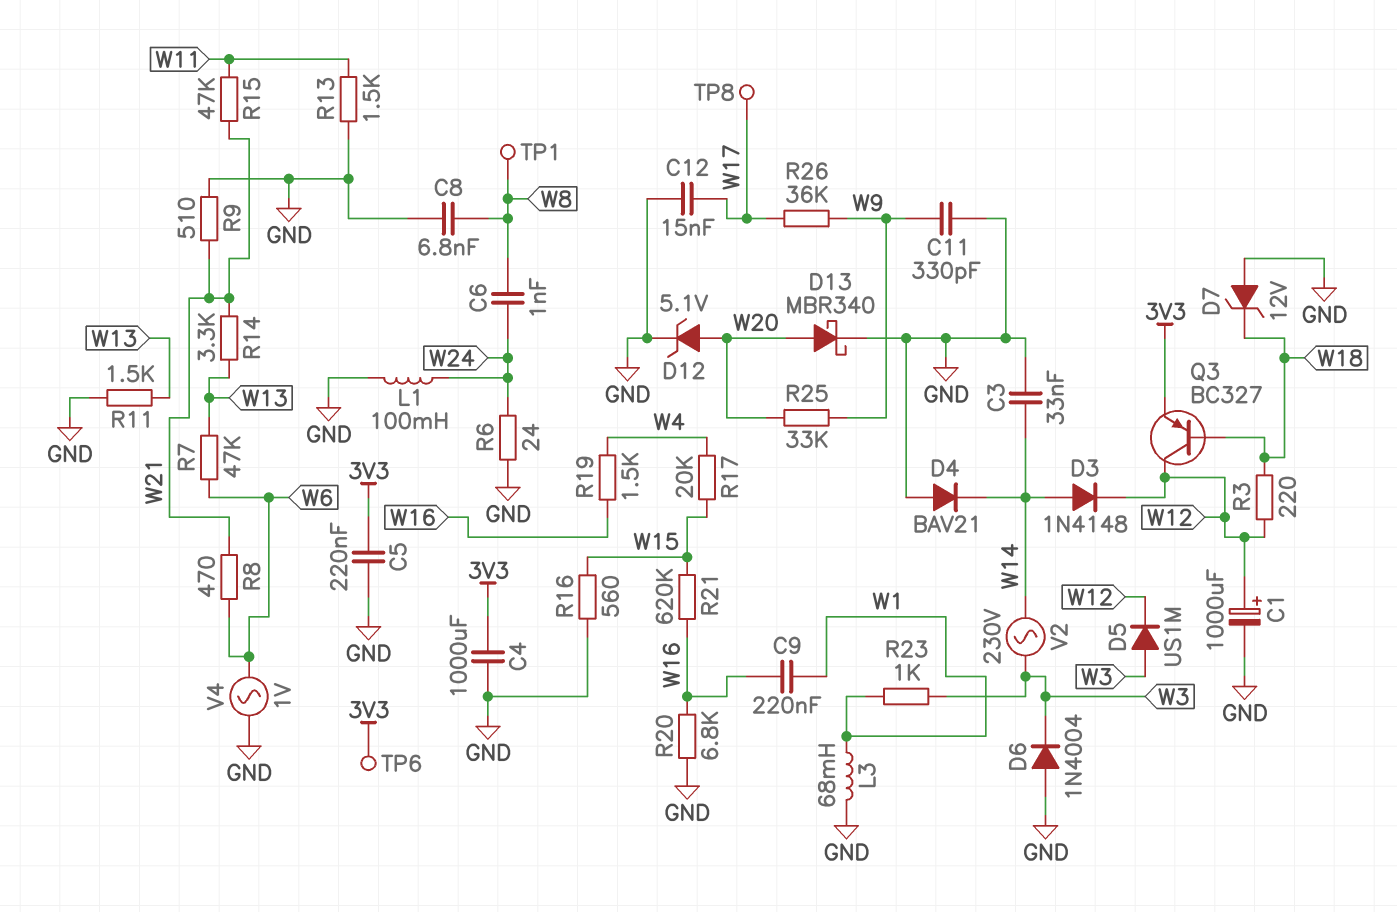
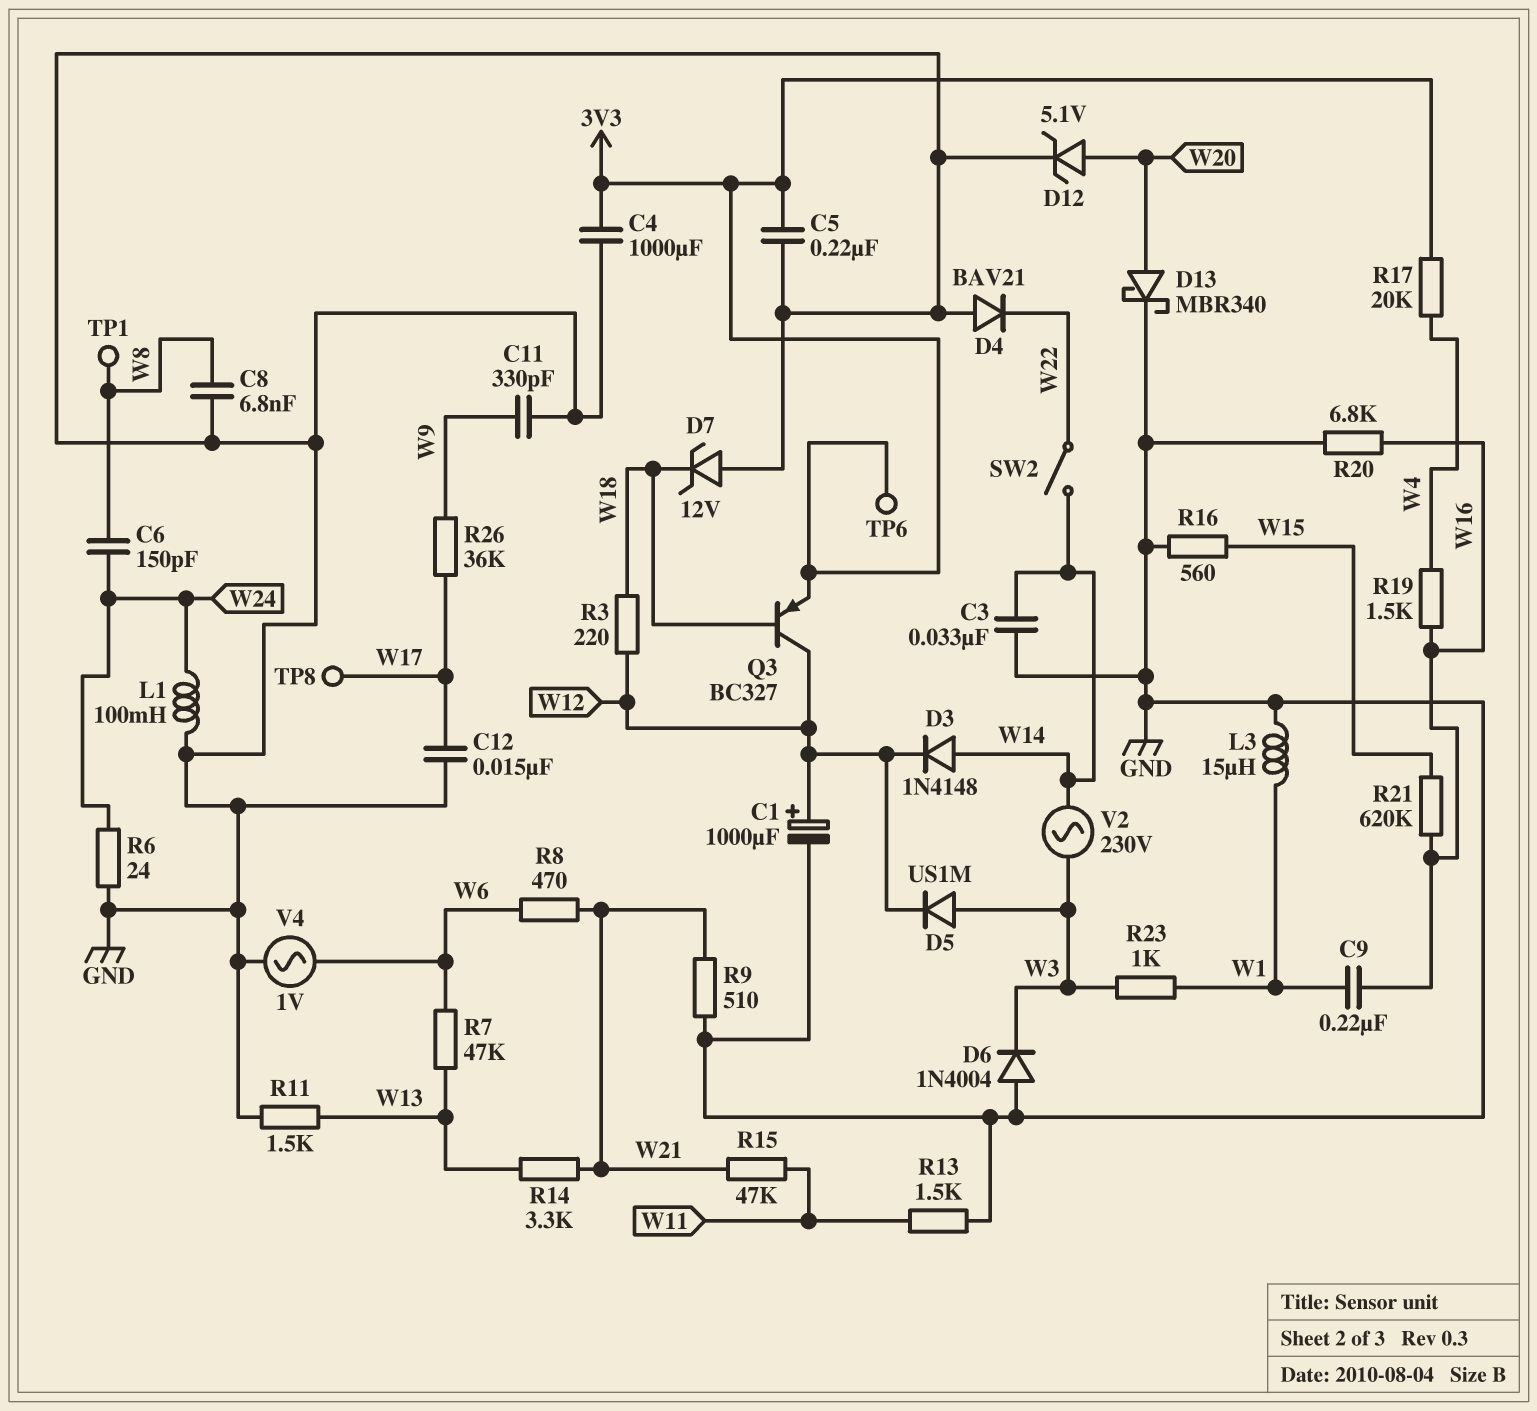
C6: 1nF (W8, W24) -> 150pF (W8, W24)
D4: diode BAV21 (A GND, K W14) -> diode BAV21 (A GND, K W22)
L3: 68mH (GND, W1) -> 15uH (GND, W1)
R17: 20k (W4, W15) -> 20k (3V3, W4)
R25: 33k (W9, W20) -> none
SW2: none -> switch (W14, W22)

